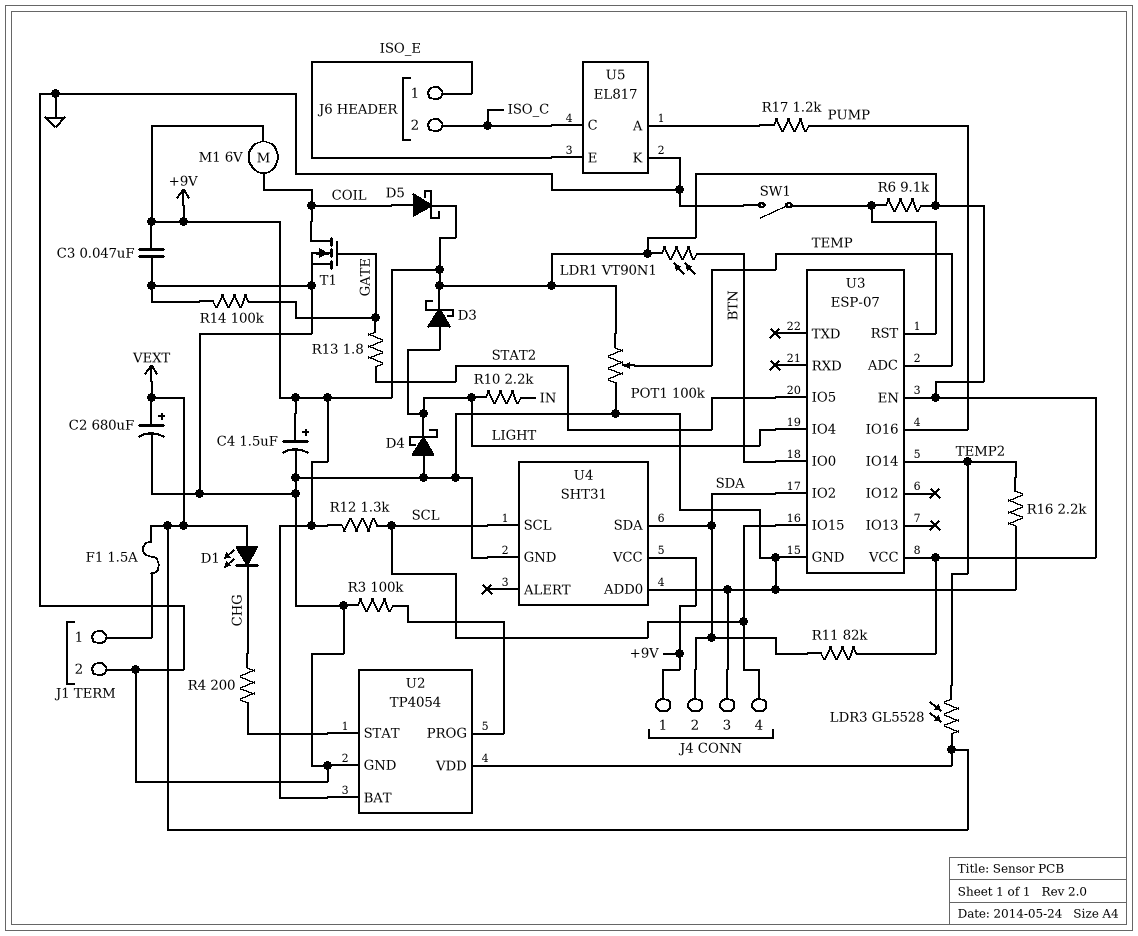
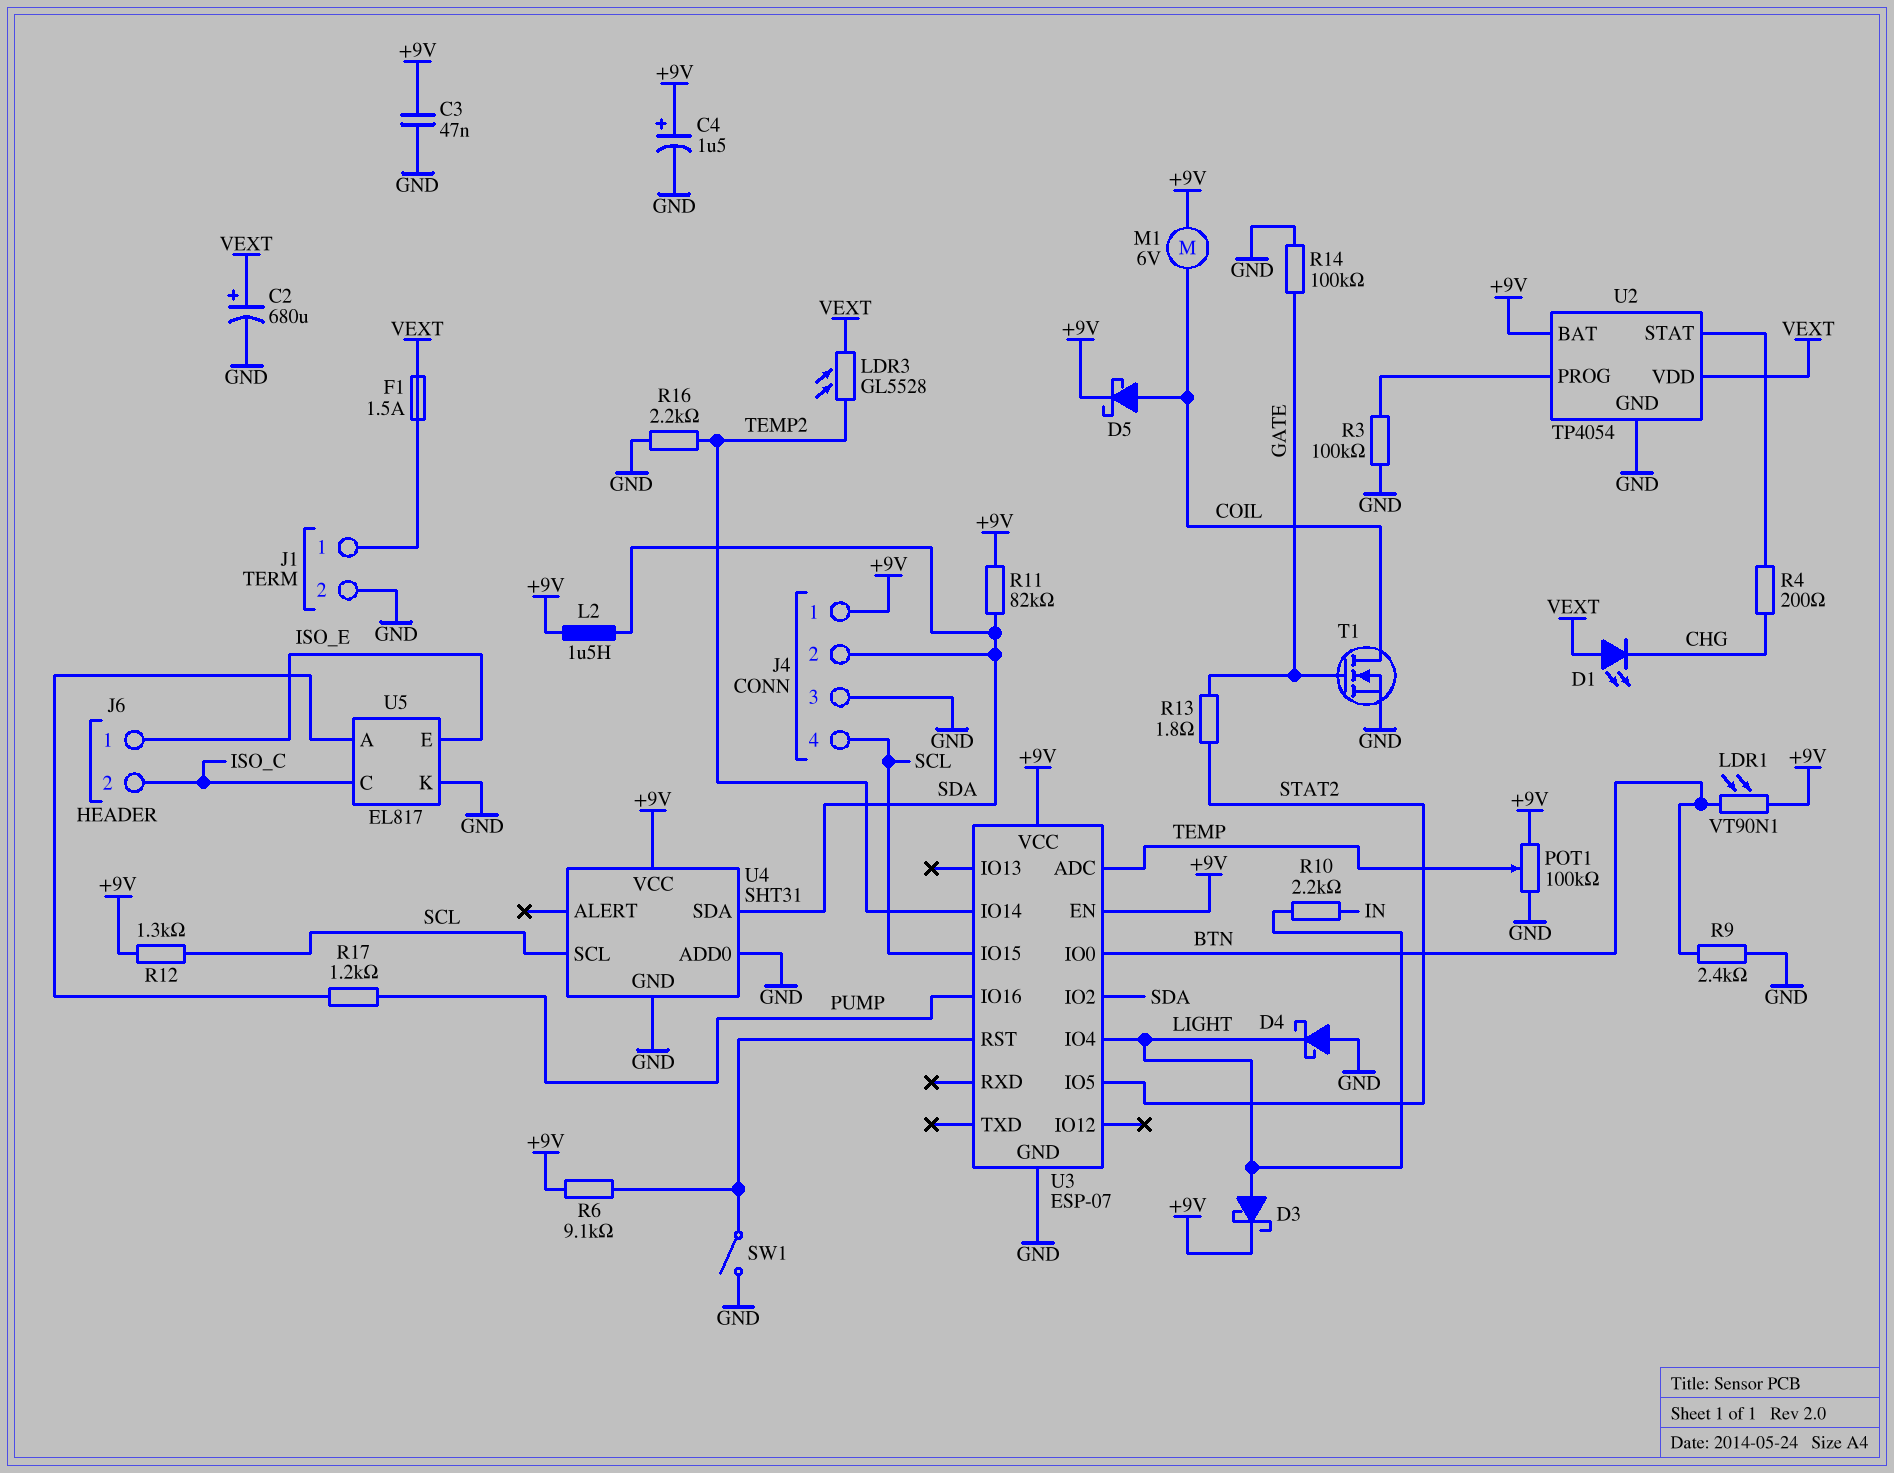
L2: none -> 1.5uH (+9V, SDA)
R9: none -> 2.4k (BTN, GND)

